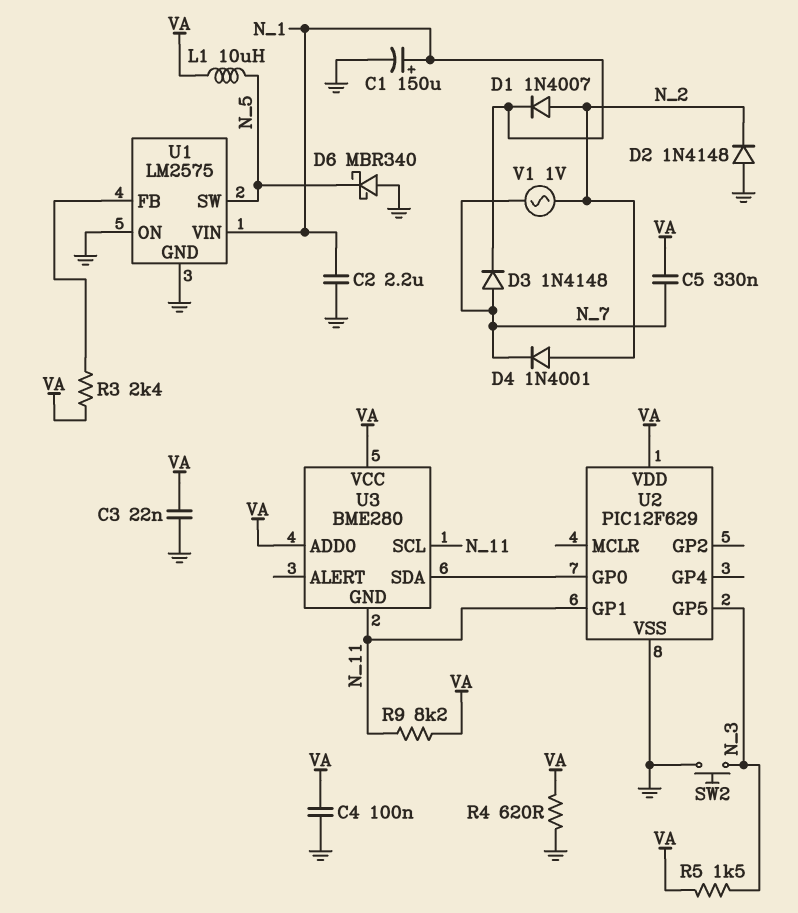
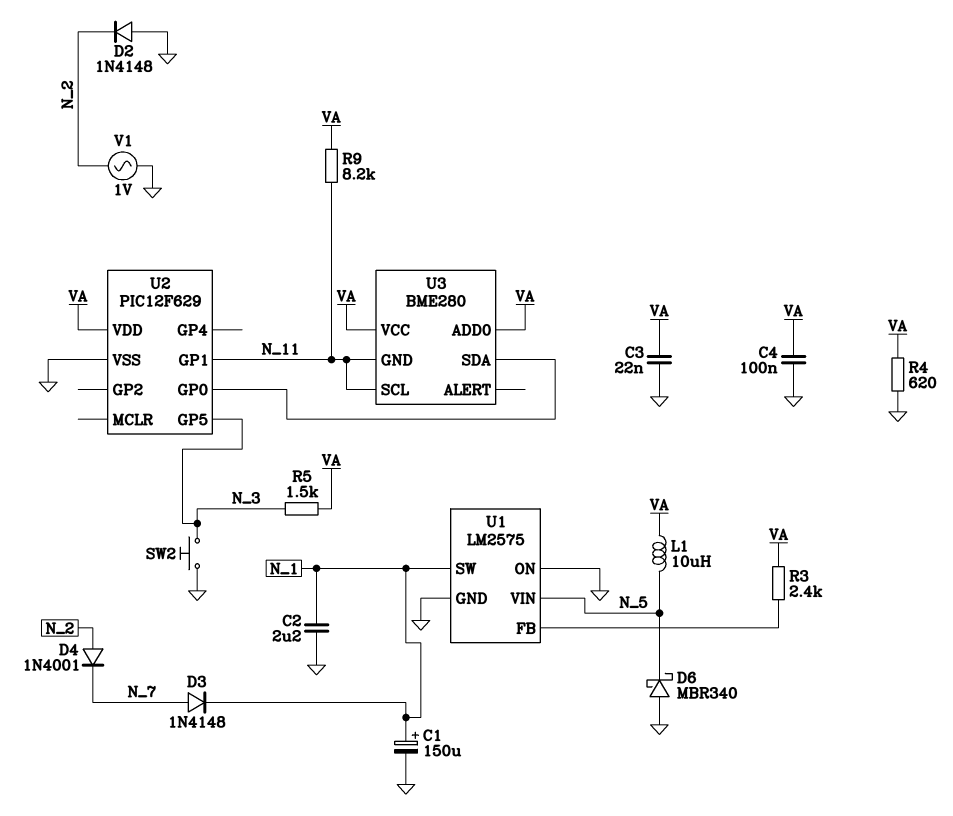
C5: 330nF (N_7, VA) -> none
D1: diode 1N4007 (A N_2, K N_1) -> none
U1 pin SW: N_5 -> N_1
U1 pin VIN: N_1 -> N_5
V1: AC 1V (N_2, N_7) -> AC 1V (GND, N_2)

